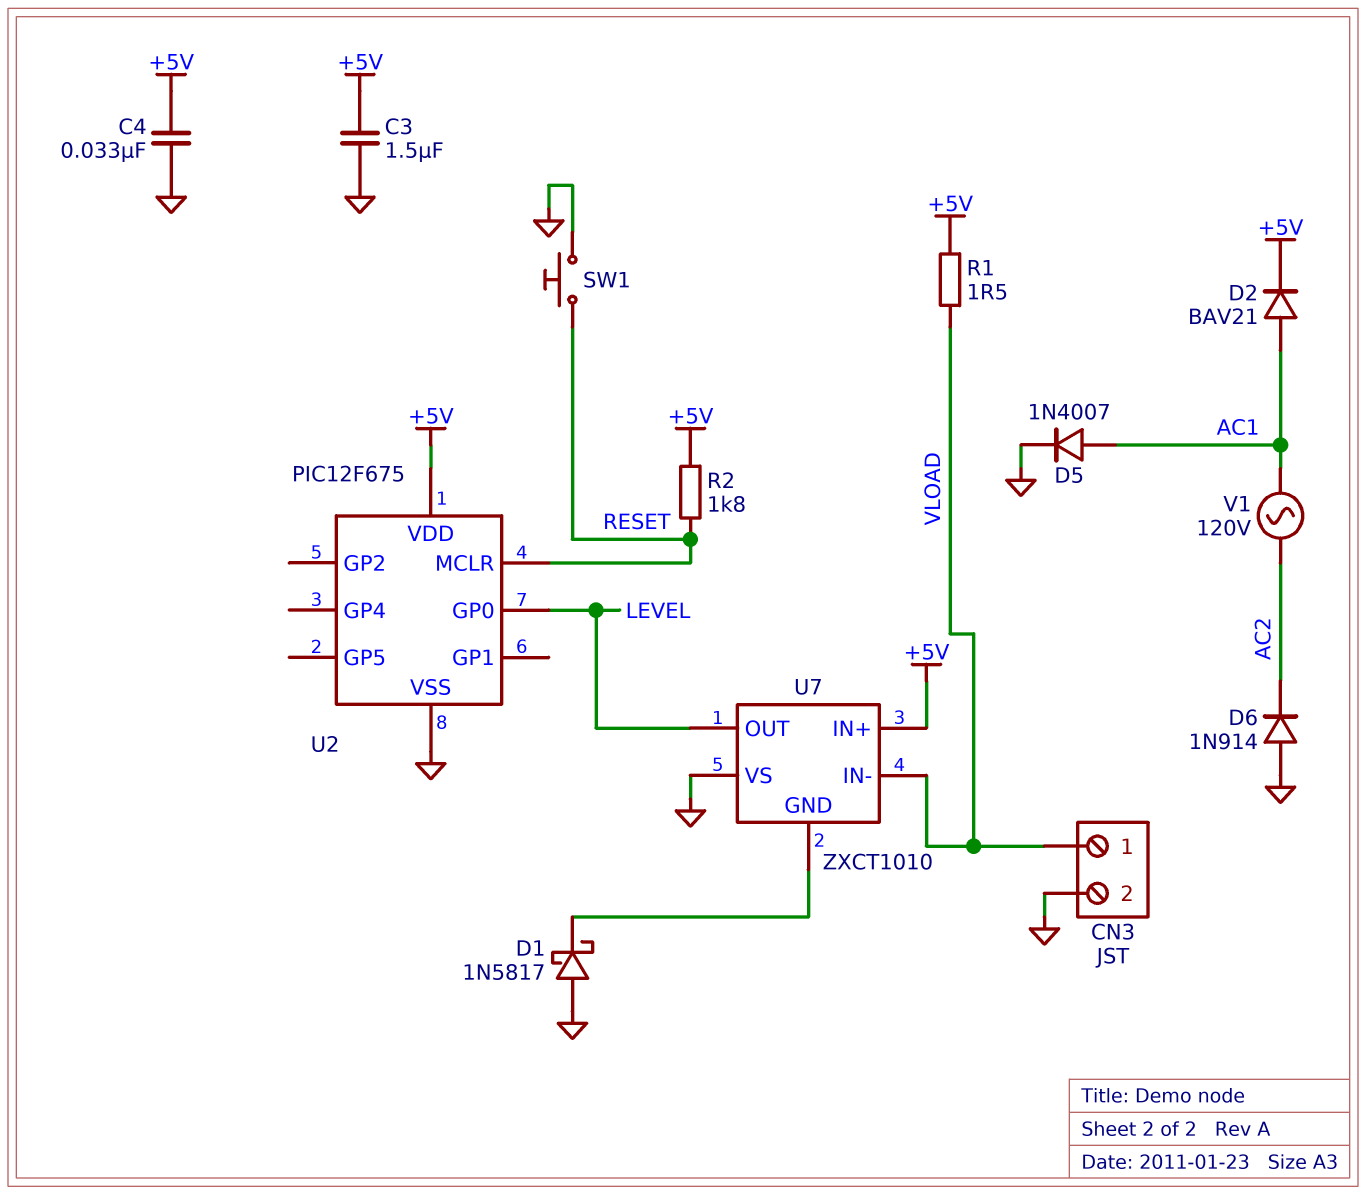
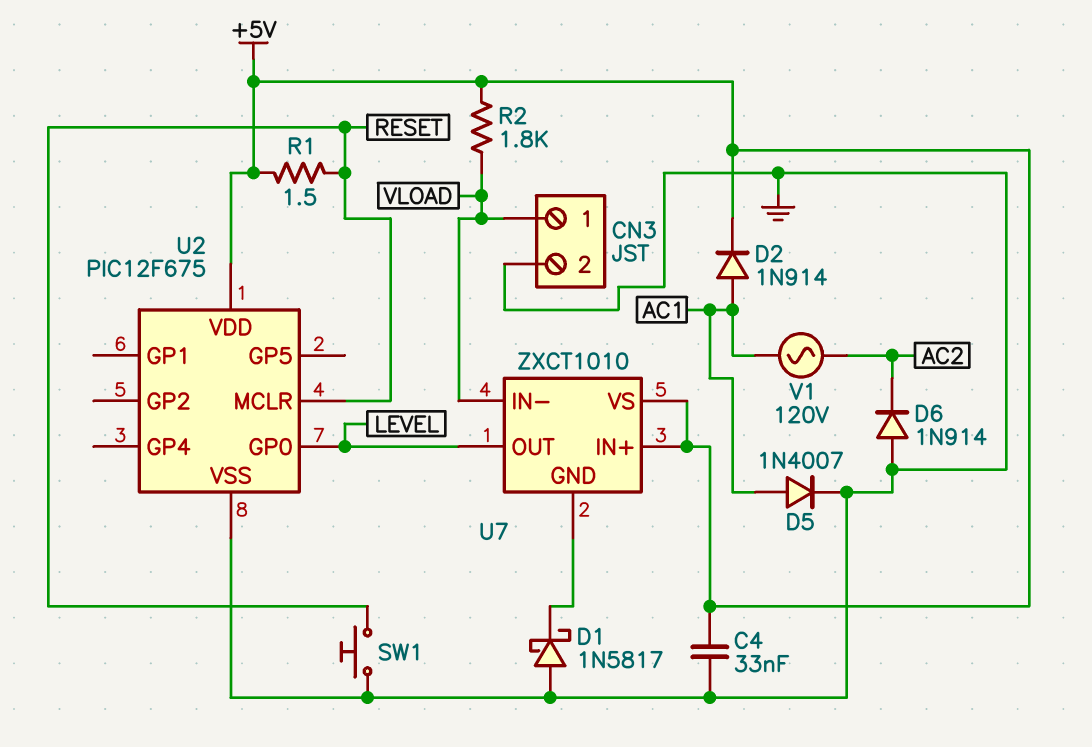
C3: 1.5uF (+5V, GND) -> none
D2: diode BAV21 (A AC1, K +5V) -> diode 1N914 (A AC1, K +5V)
R1: 1.5 (+5V, VLOAD) -> 1.5 (+5V, RESET)
R2: 1.8k (+5V, RESET) -> 1.8k (+5V, VLOAD)
U7 pin VS: GND -> +5V

